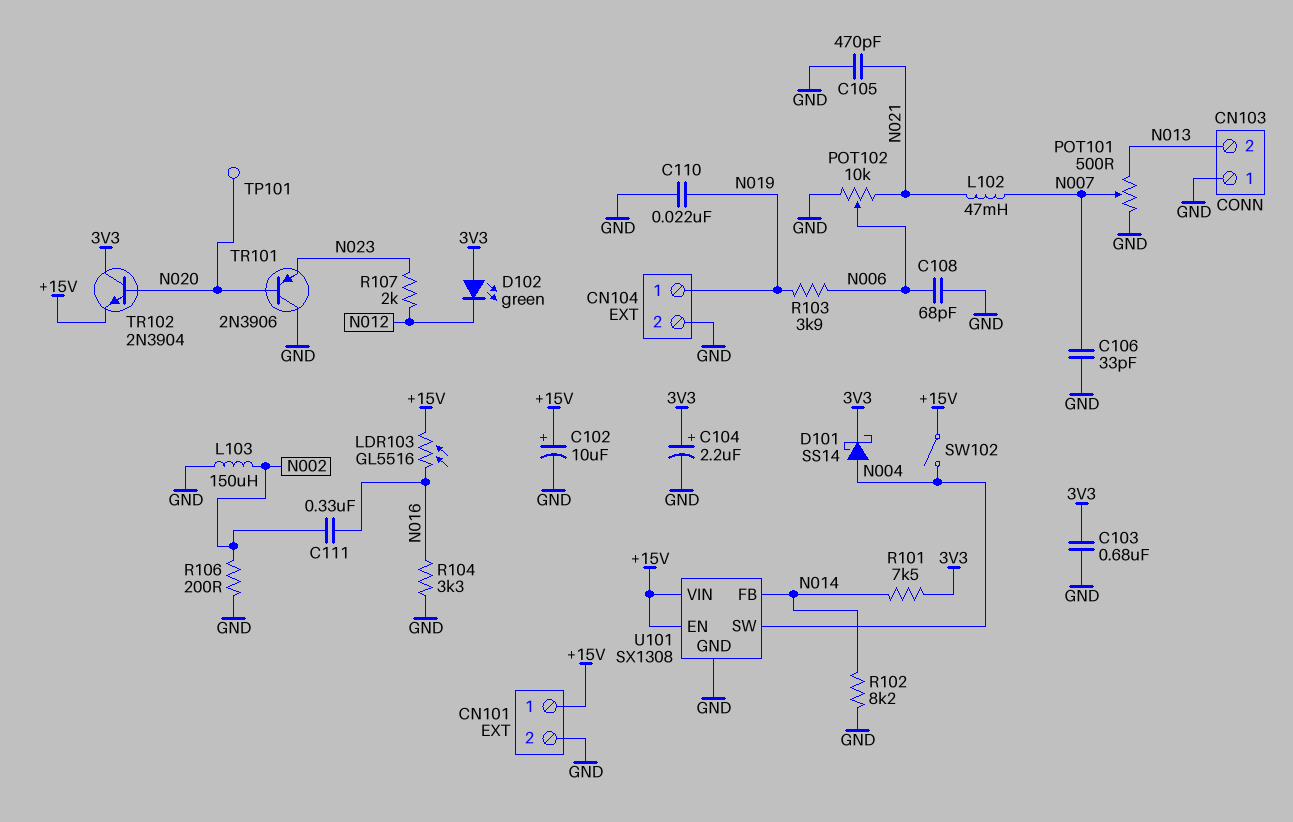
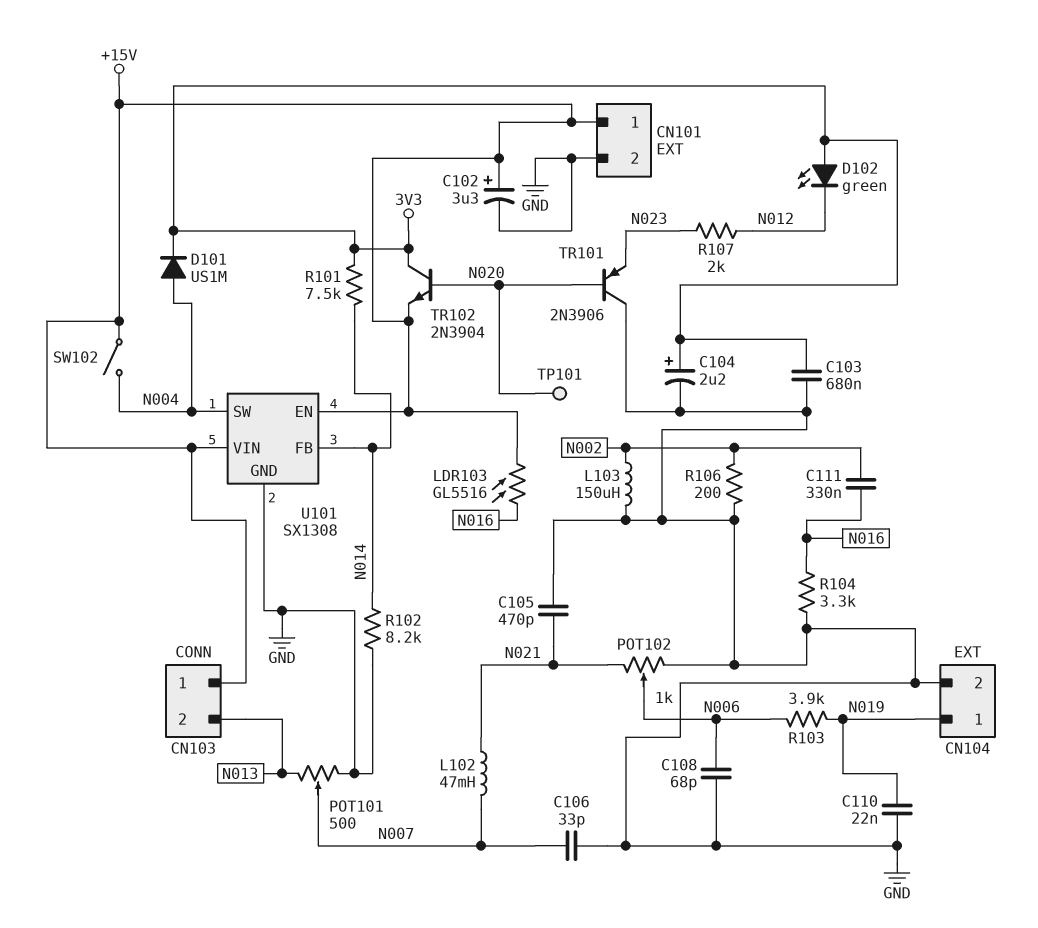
C102: 10uF (plus +15V, minus GND) -> 3.3uF (plus +15V, minus GND)
CN103 pin 1: GND -> +15V
D101: schottky SS14 (A N004, K 3V3) -> diode US1M (A N004, K 3V3)
POT102: 10k (GND, N021, wiper N006) -> 1k (GND, N021, wiper N006)

